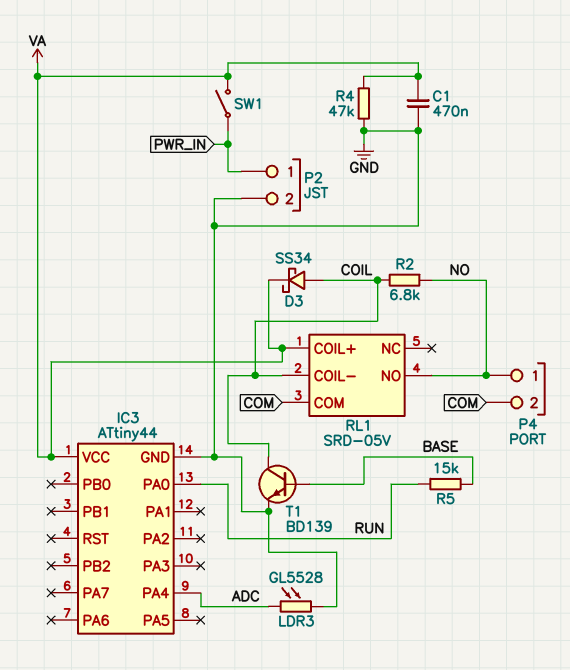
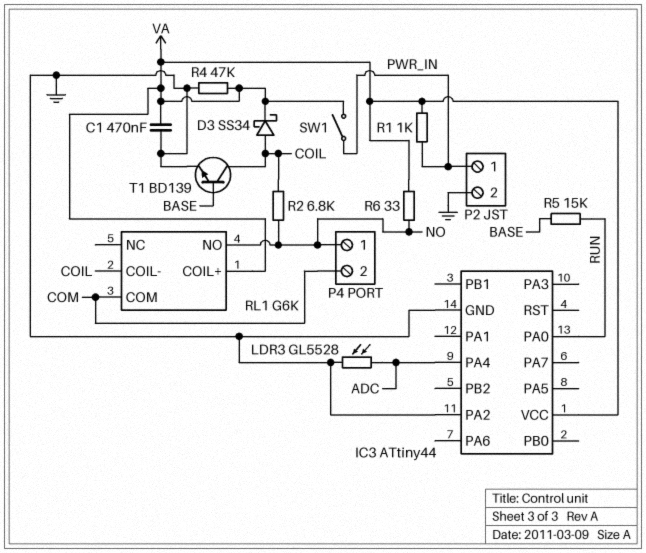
IC3 pin PA2: none -> GND
R1: none -> 1k (PWR_IN, VA)
R6: none -> 33 (NO, VA)
RL1: SRD-05V -> G6K

